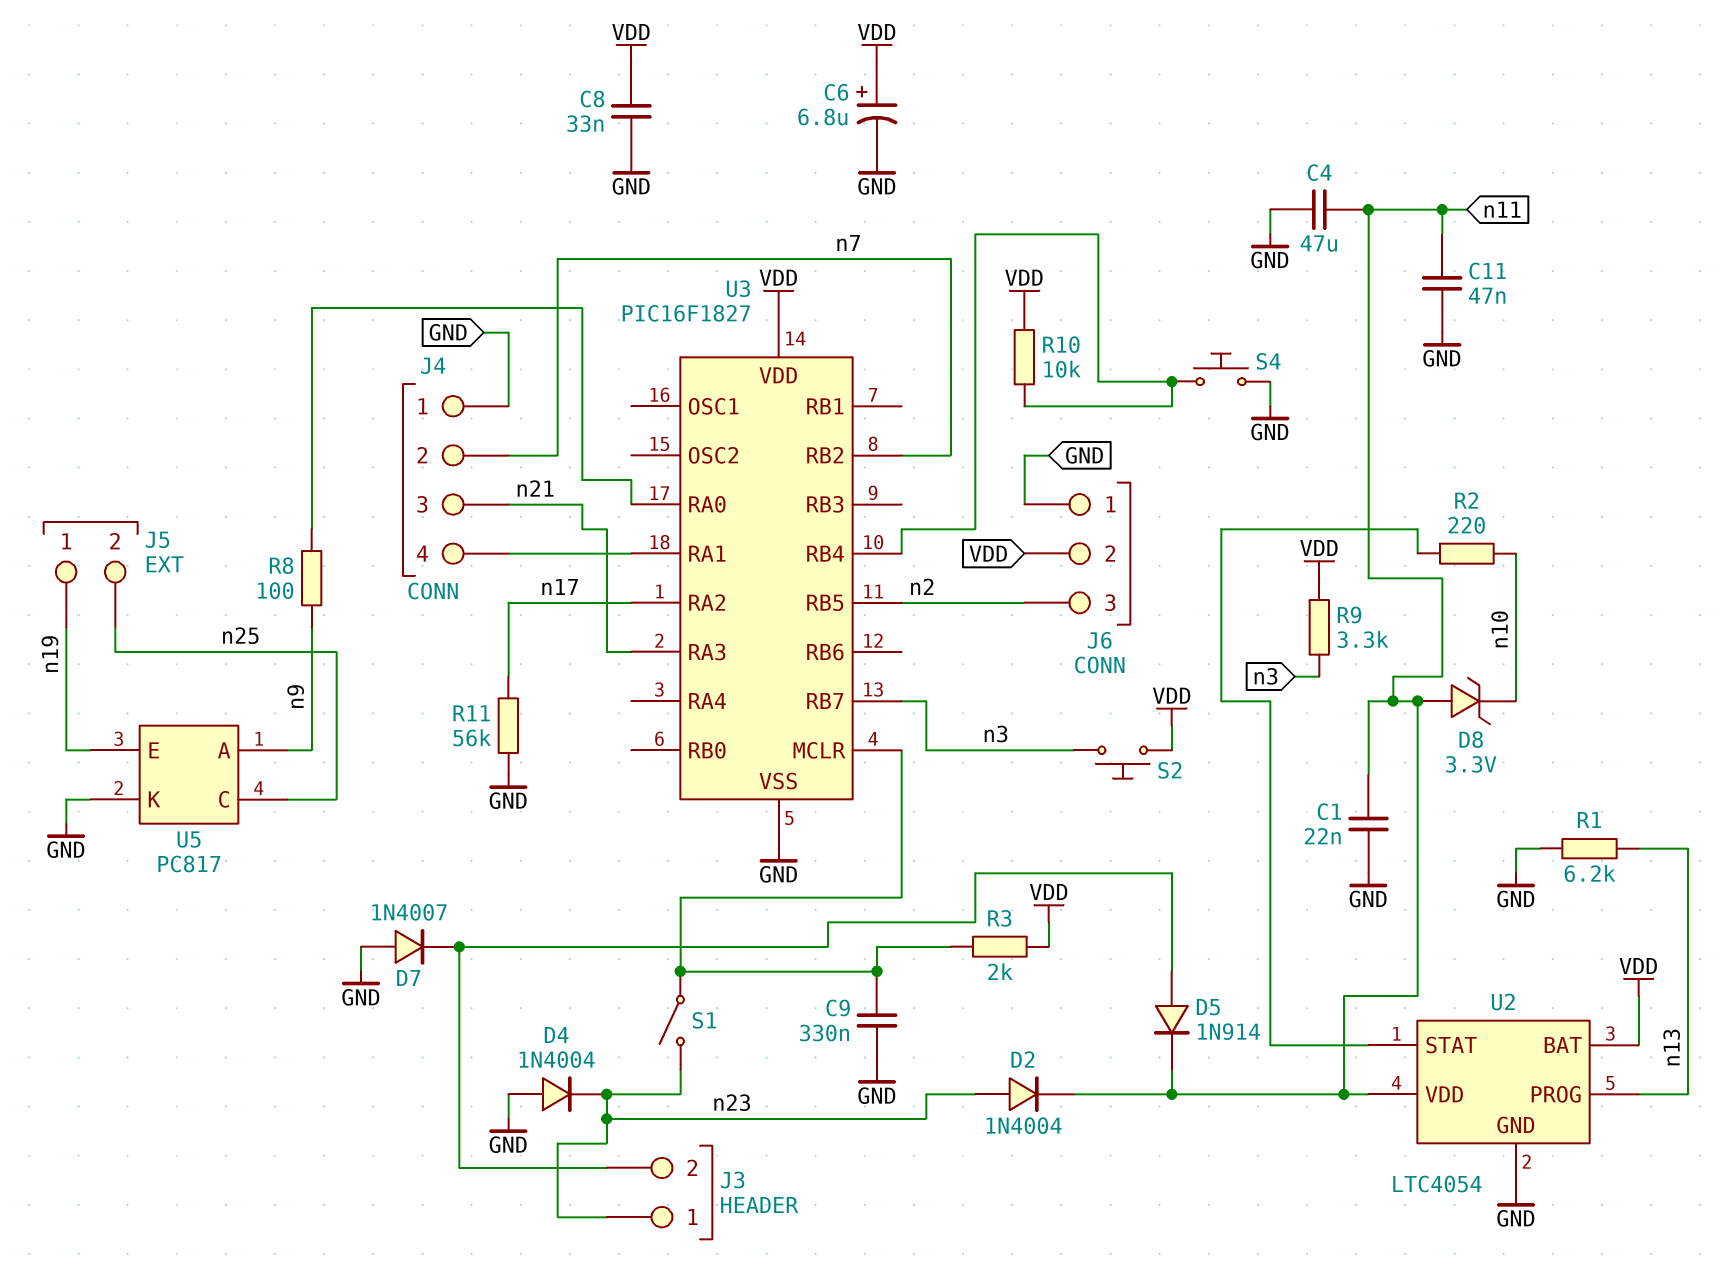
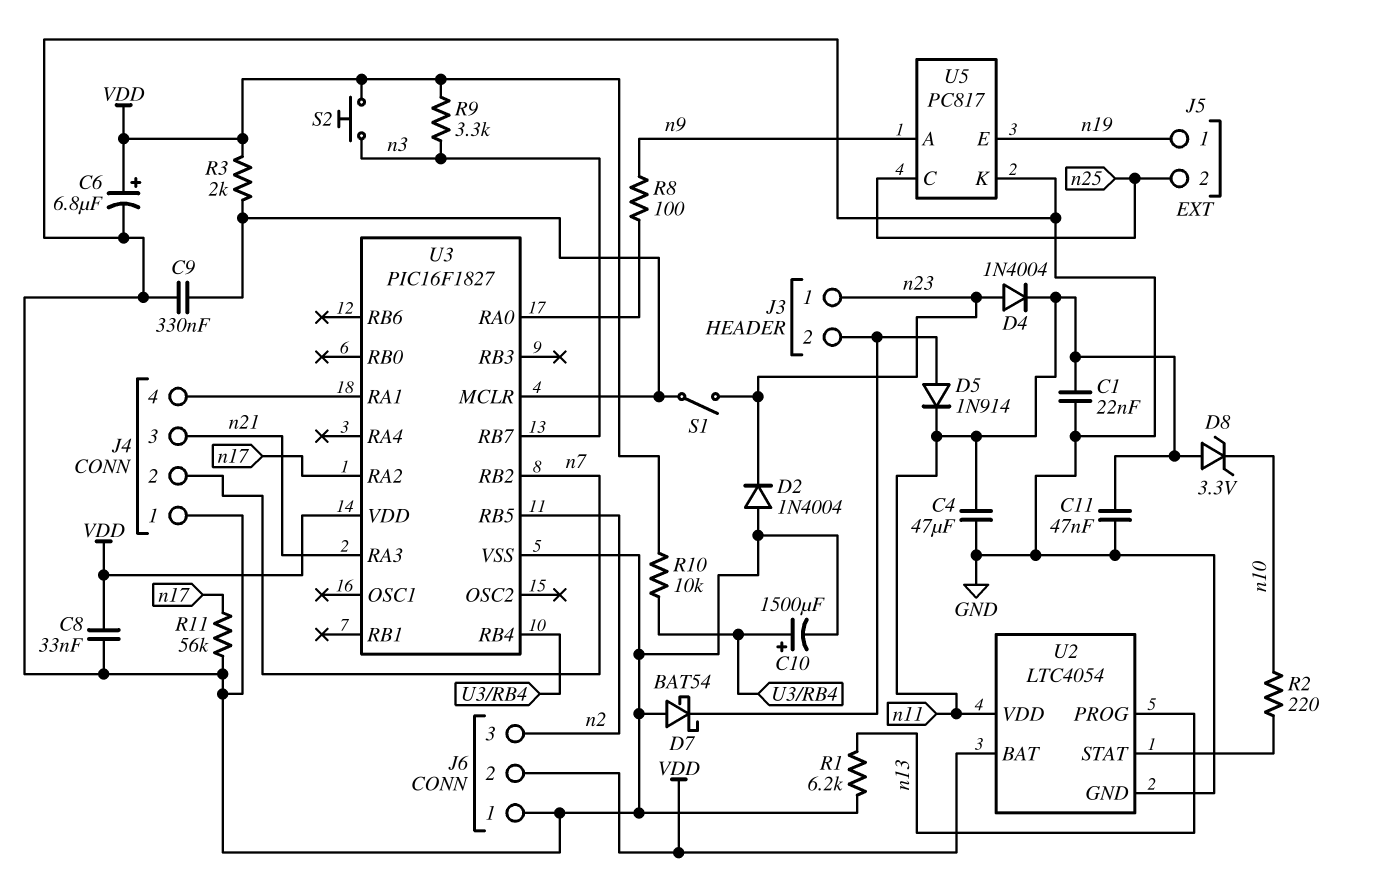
C10: none -> 1500uF (plus U3/RB4, minus GND)
D2: diode 1N4004 (A n23, K n11) -> diode 1N4004 (A GND, K n23)
D4: diode 1N4004 (A GND, K n23) -> diode 1N4004 (A n23, K n11)
D7: diode 1N4007 (A GND, K J3/2) -> schottky BAT54 (A GND, K J3/2)
S4: button (GND, U3/RB4) -> none

